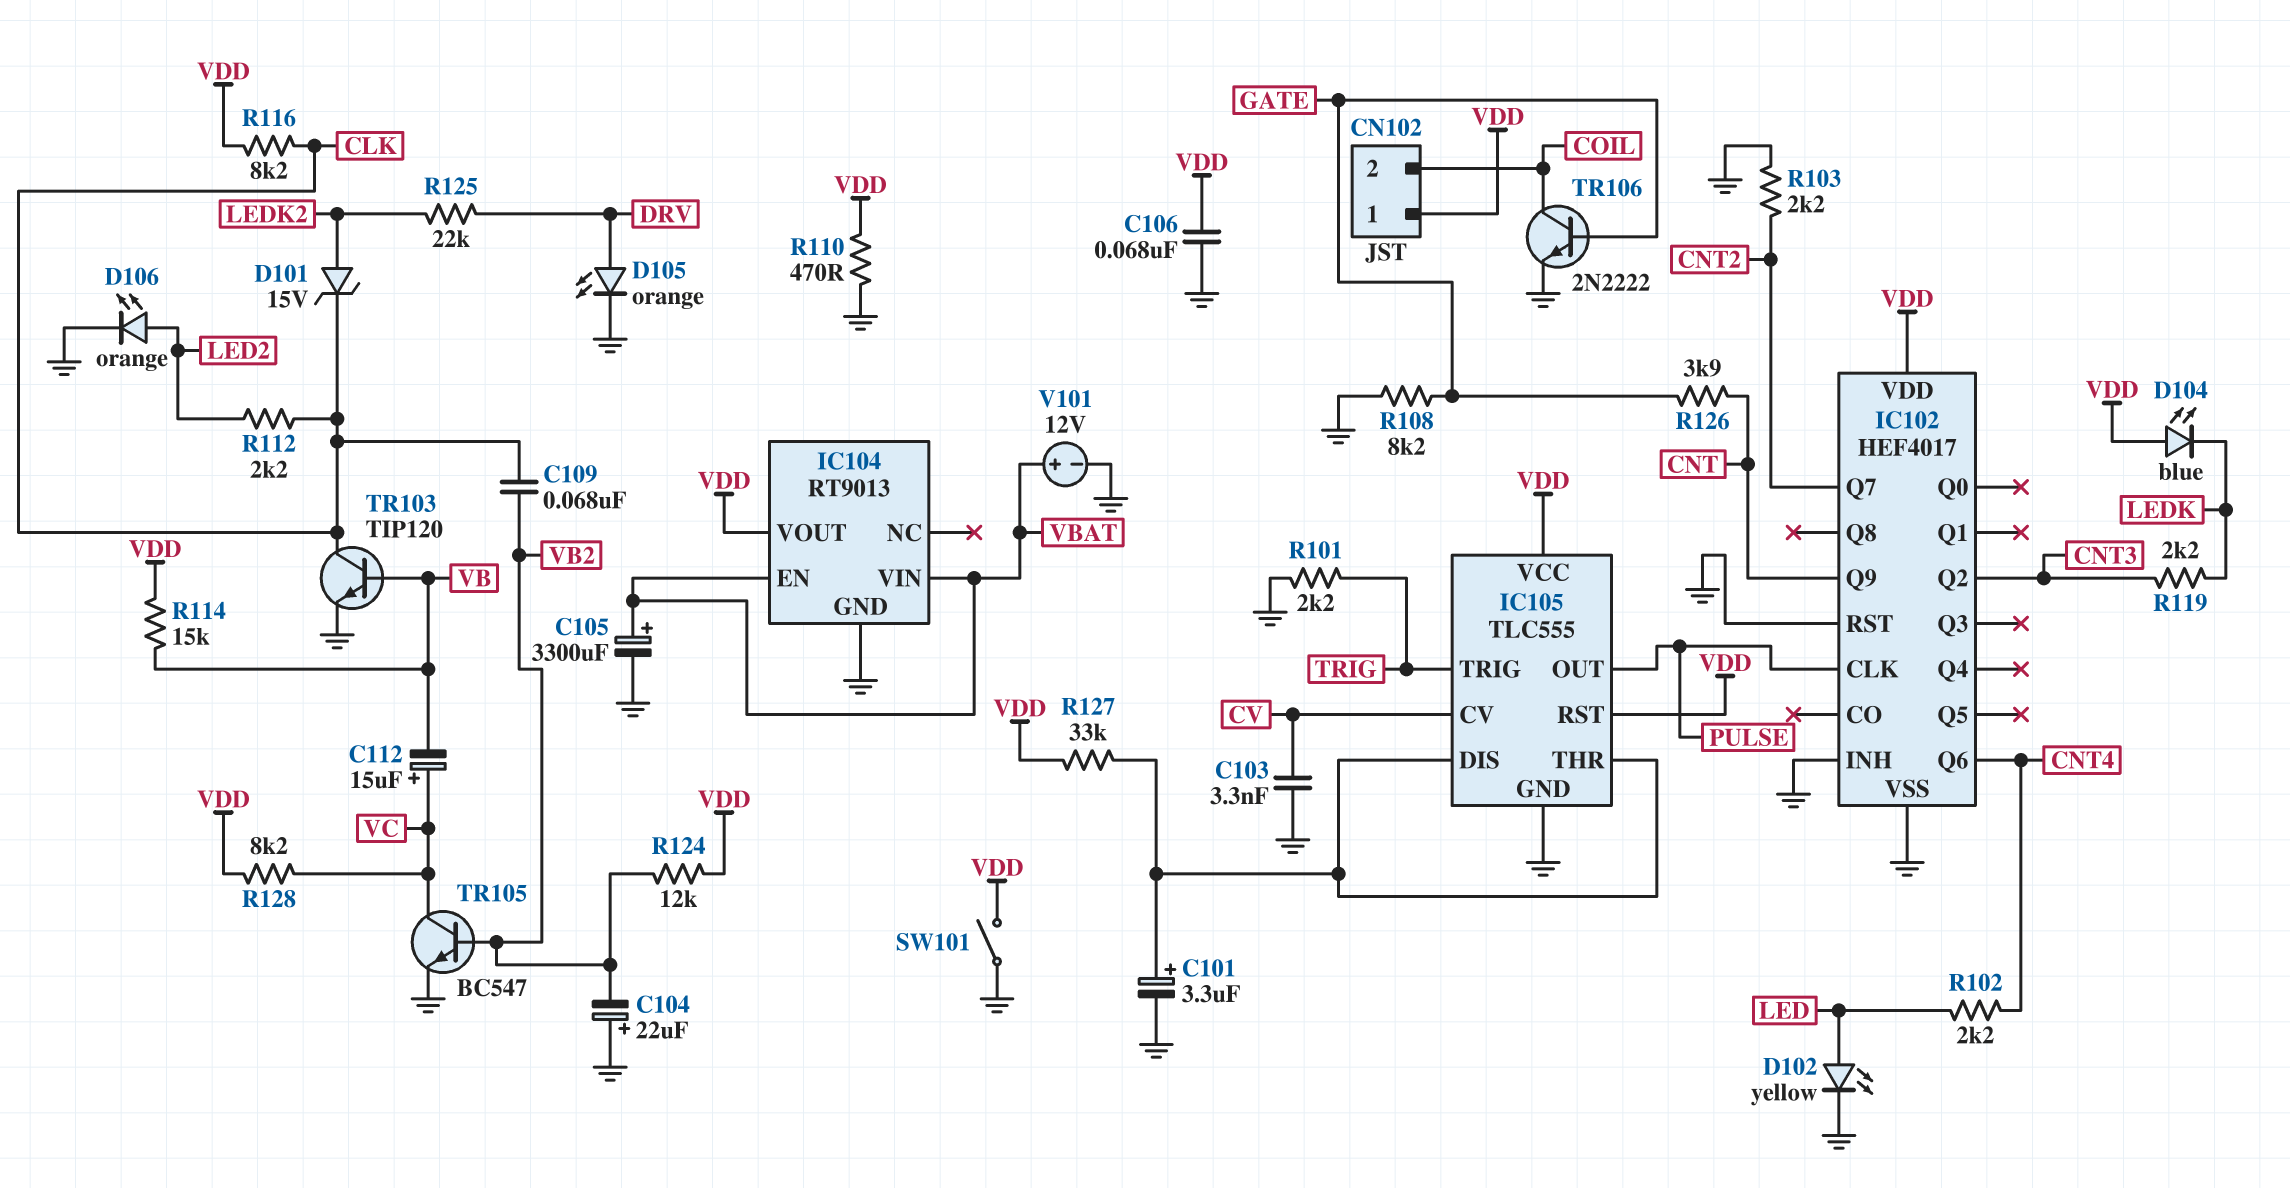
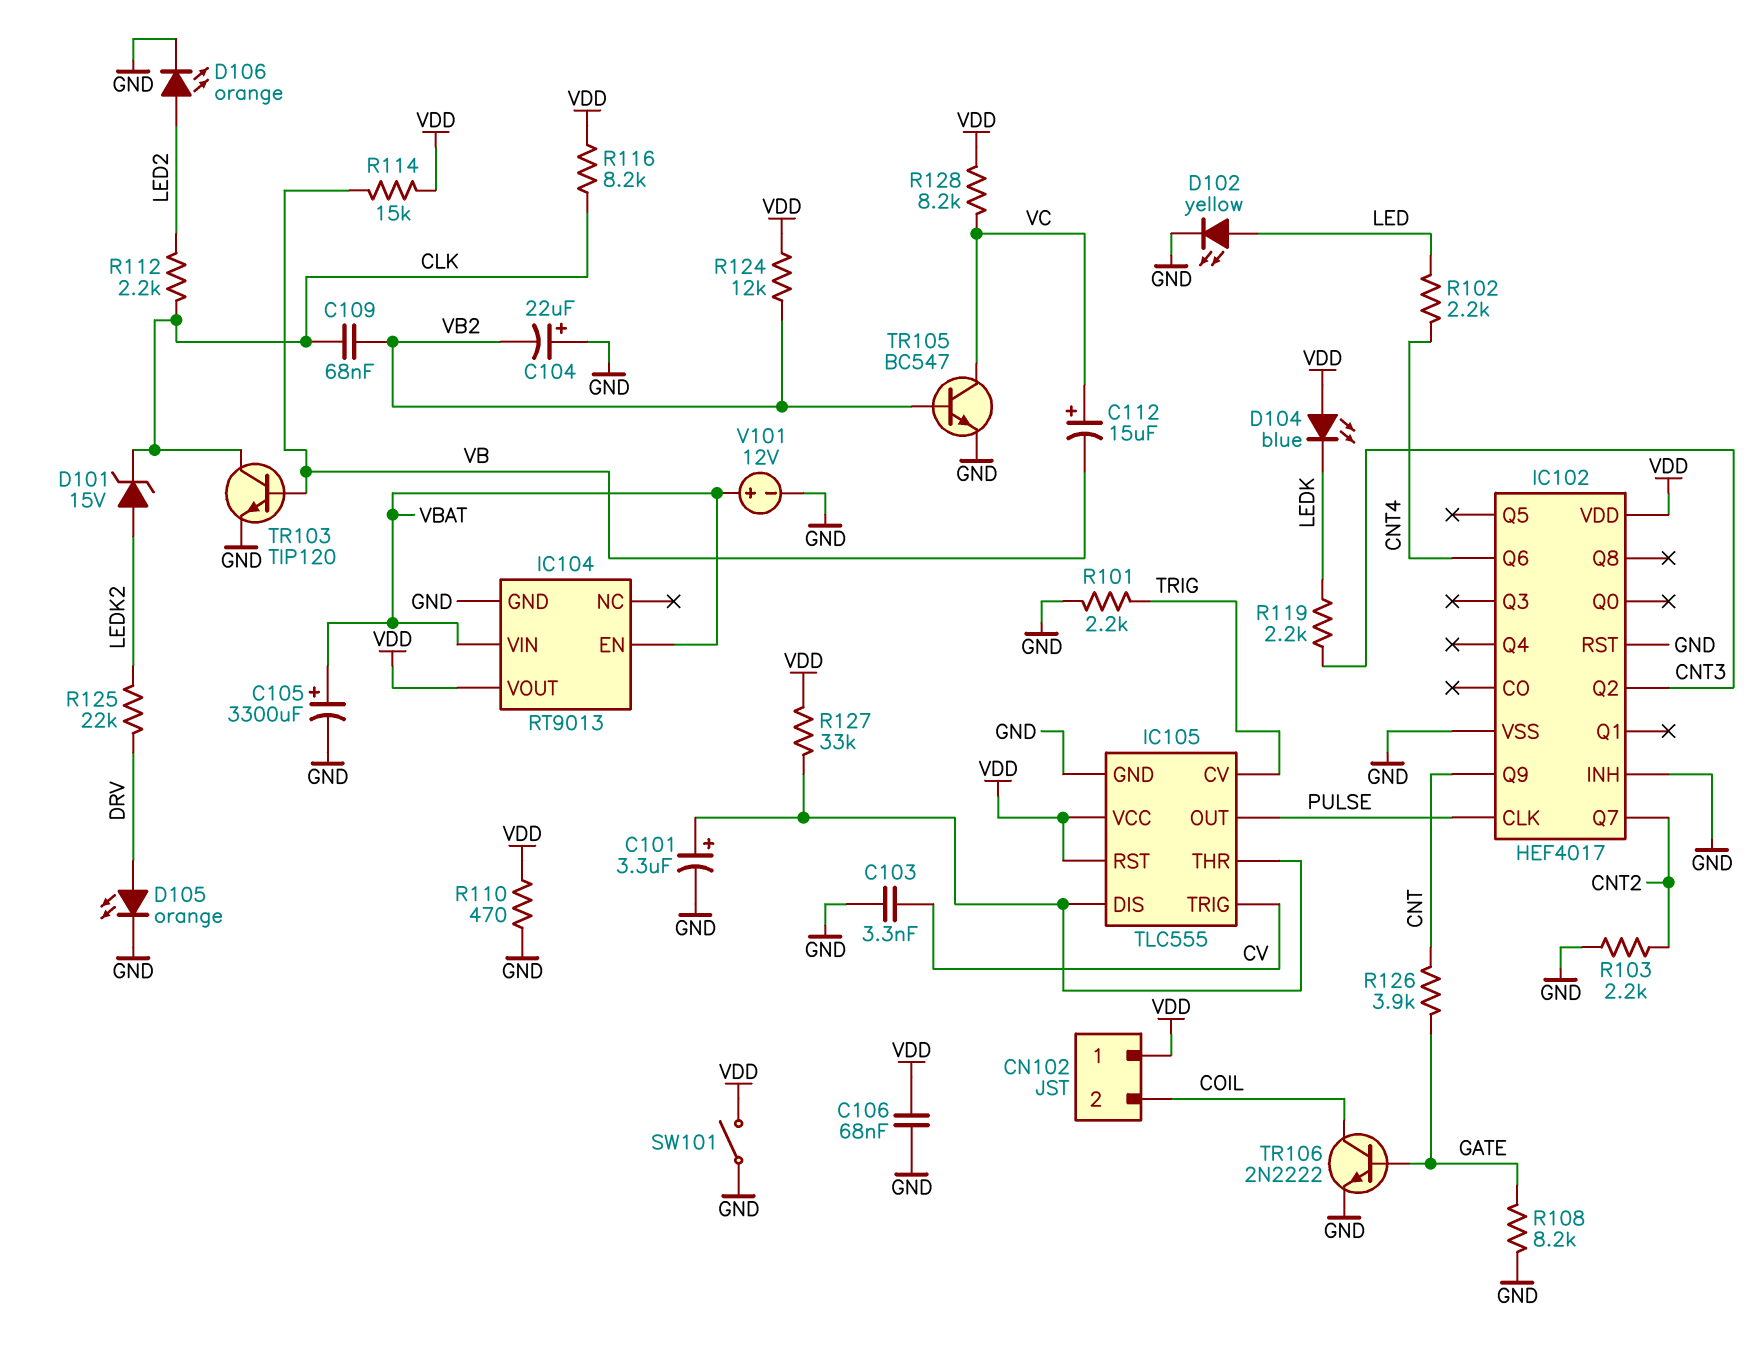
IC105 pin CV: CV -> TRIG
IC105 pin TRIG: TRIG -> CV

